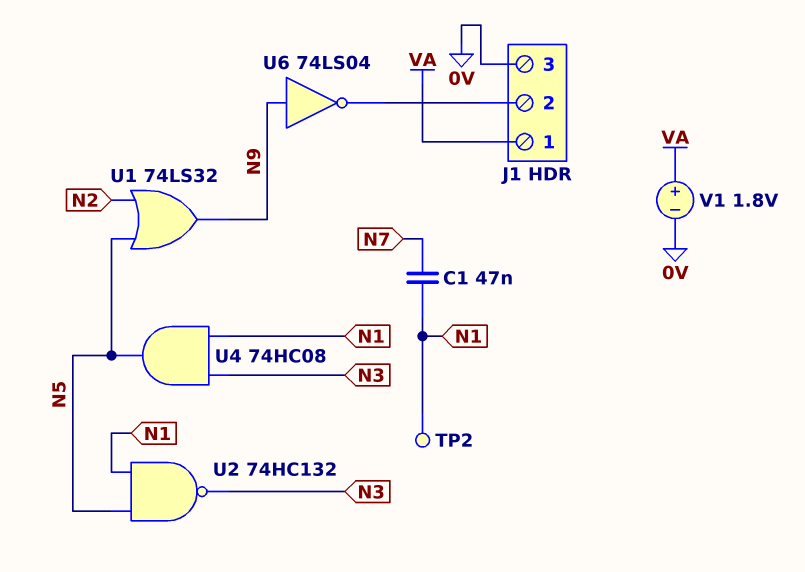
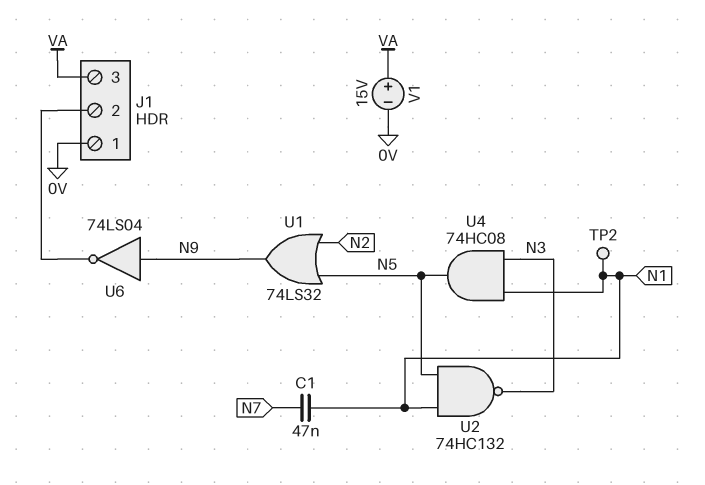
J1 pin 1: VA -> 0V
J1 pin 3: 0V -> VA
V1: 1.8V (plus VA, minus 0V) -> 15V (plus VA, minus 0V)

